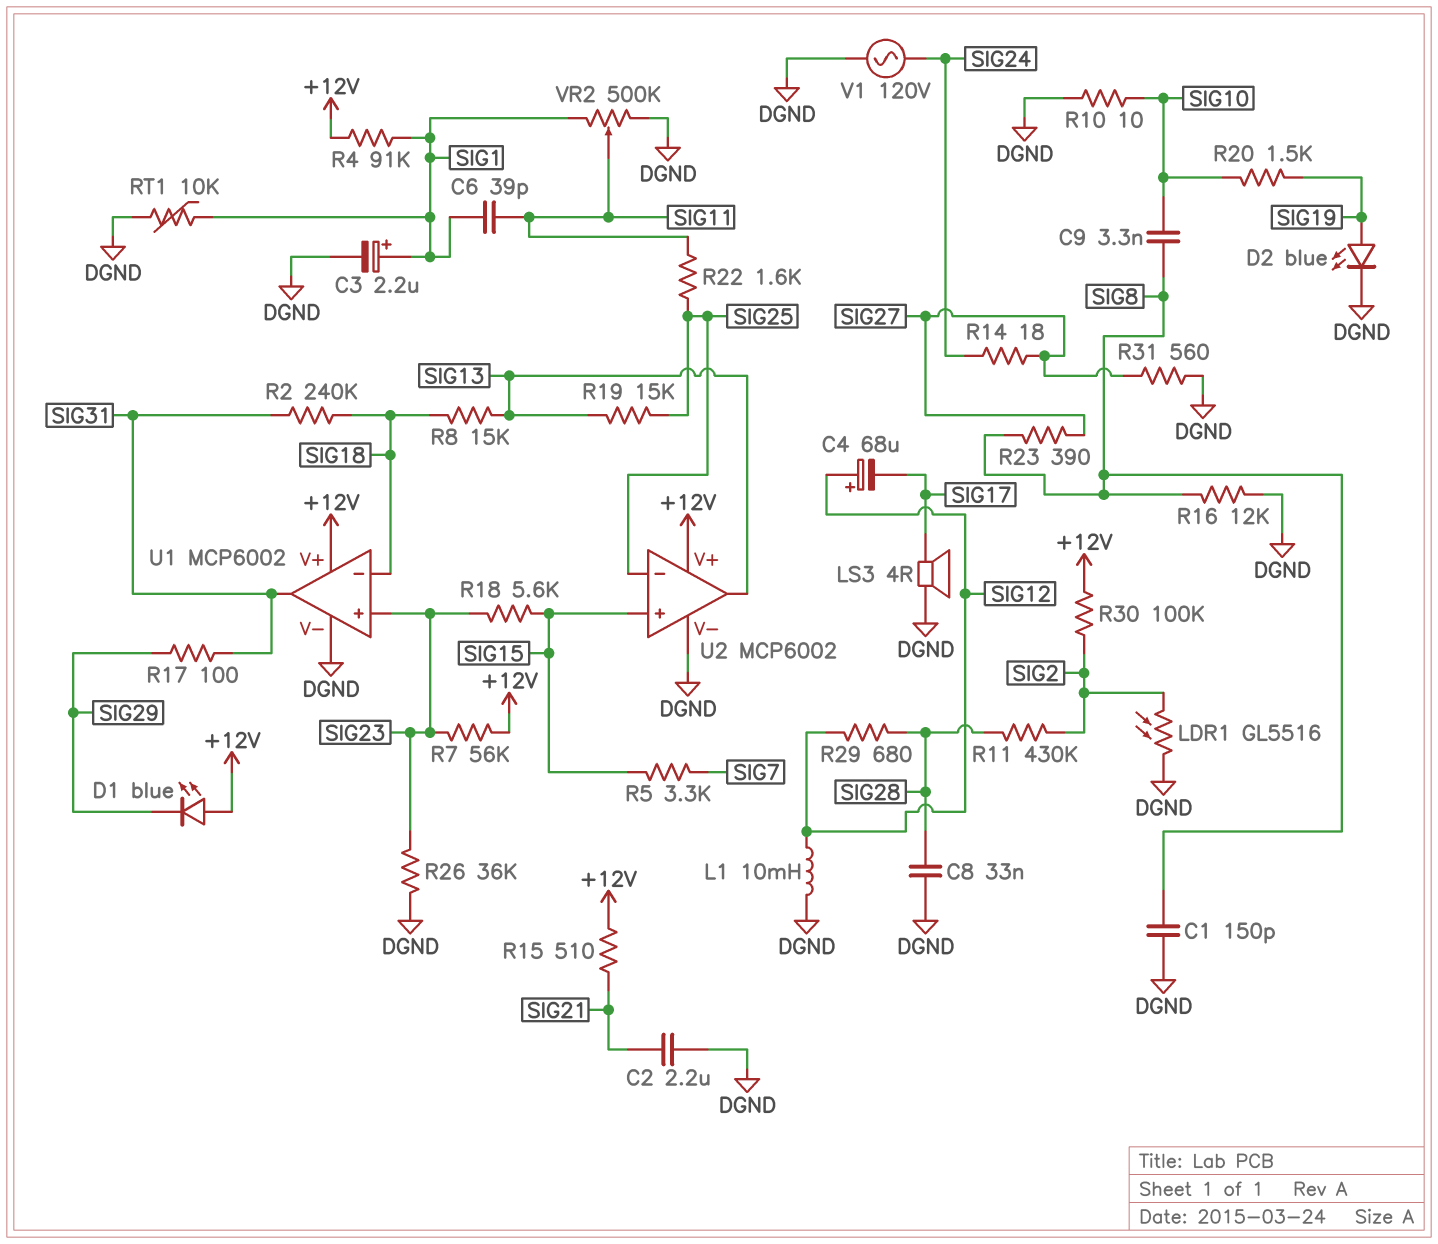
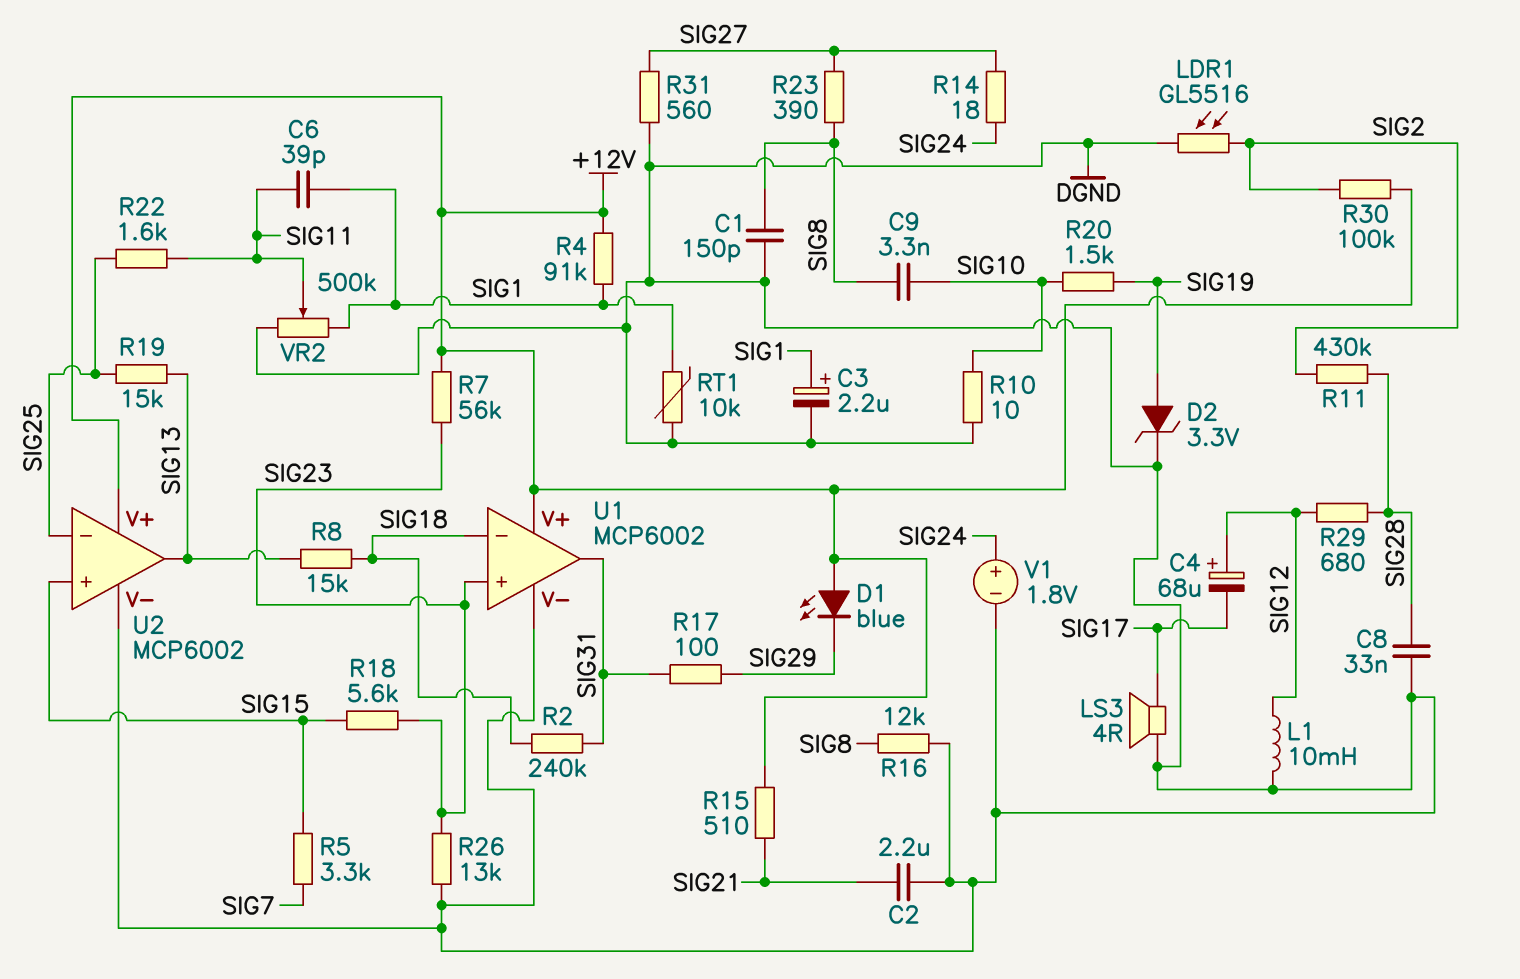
D2: LED blue (A SIG19, K DGND) -> zener 3.3V (A SIG19, K DGND)
R26: 36k (DGND, SIG23) -> 13k (DGND, SIG23)
V1: AC 120V (DGND, SIG24) -> 1.8V (plus SIG24, minus DGND)

